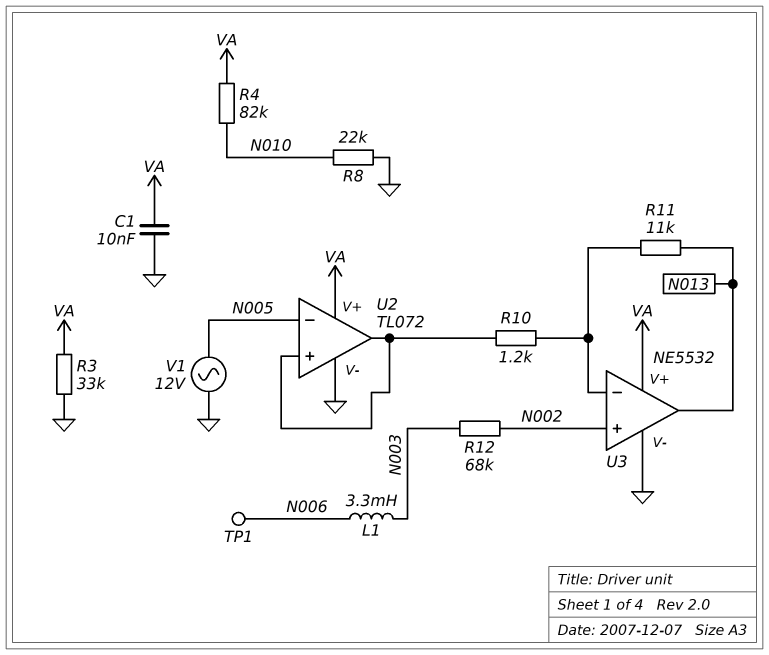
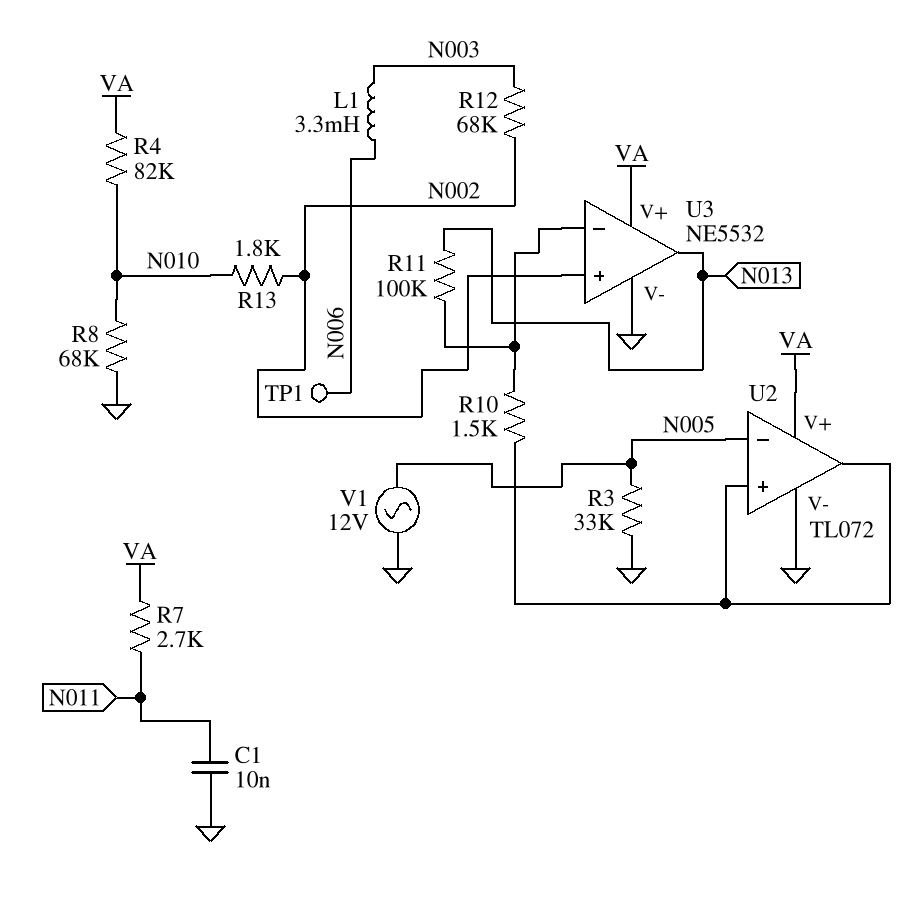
C1: 10nF (GND, VA) -> 10nF (GND, N011)
R3: 33k (GND, VA) -> 33k (GND, N005)
R7: none -> 2.7k (N011, VA)
R8: 22k (GND, N010) -> 68k (GND, N010)
R10: 1.2k (U2/in+, U3/in-) -> 1.5k (U2/in+, U3/in-)
R11: 11k (N013, U3/in-) -> 100k (N013, U3/in-)
R13: none -> 1.8k (N002, N010)

